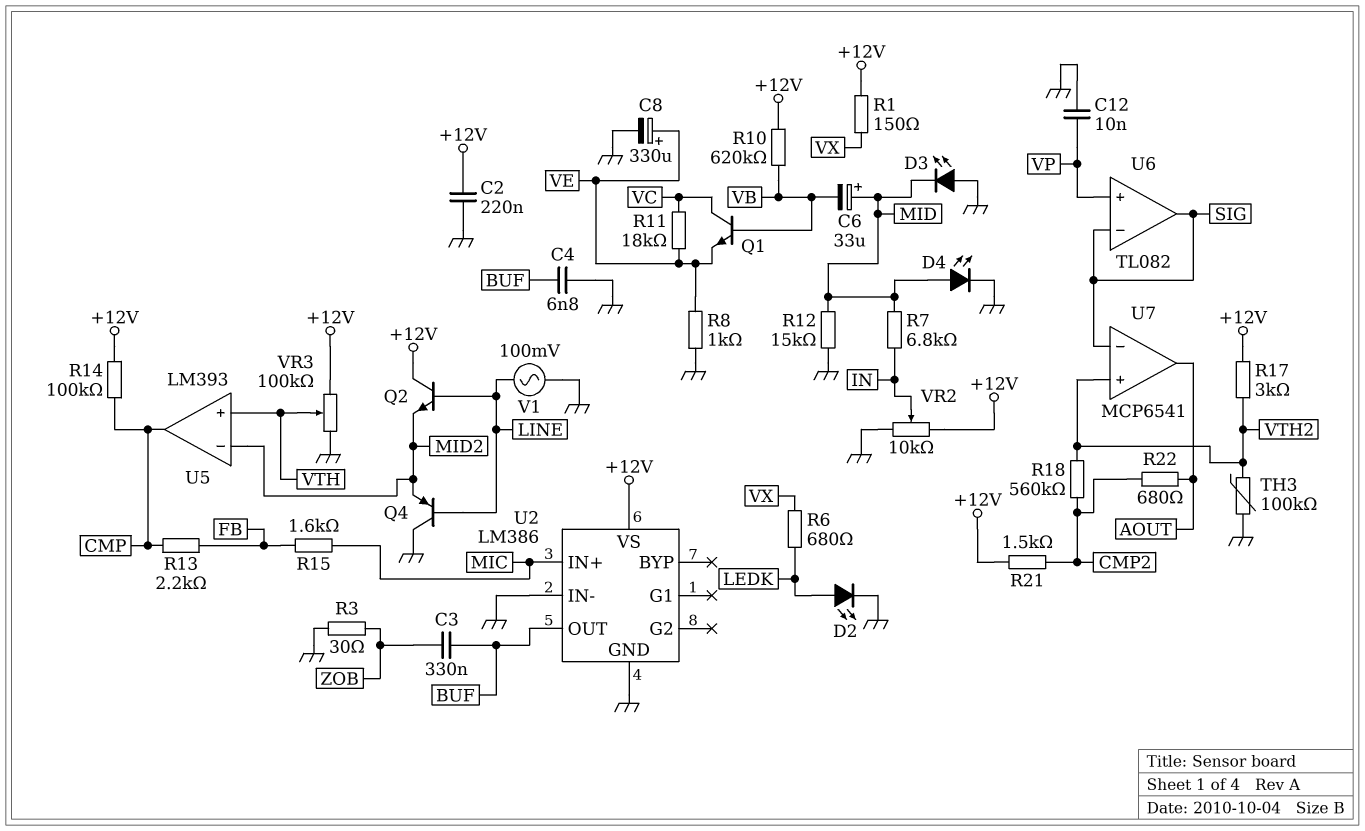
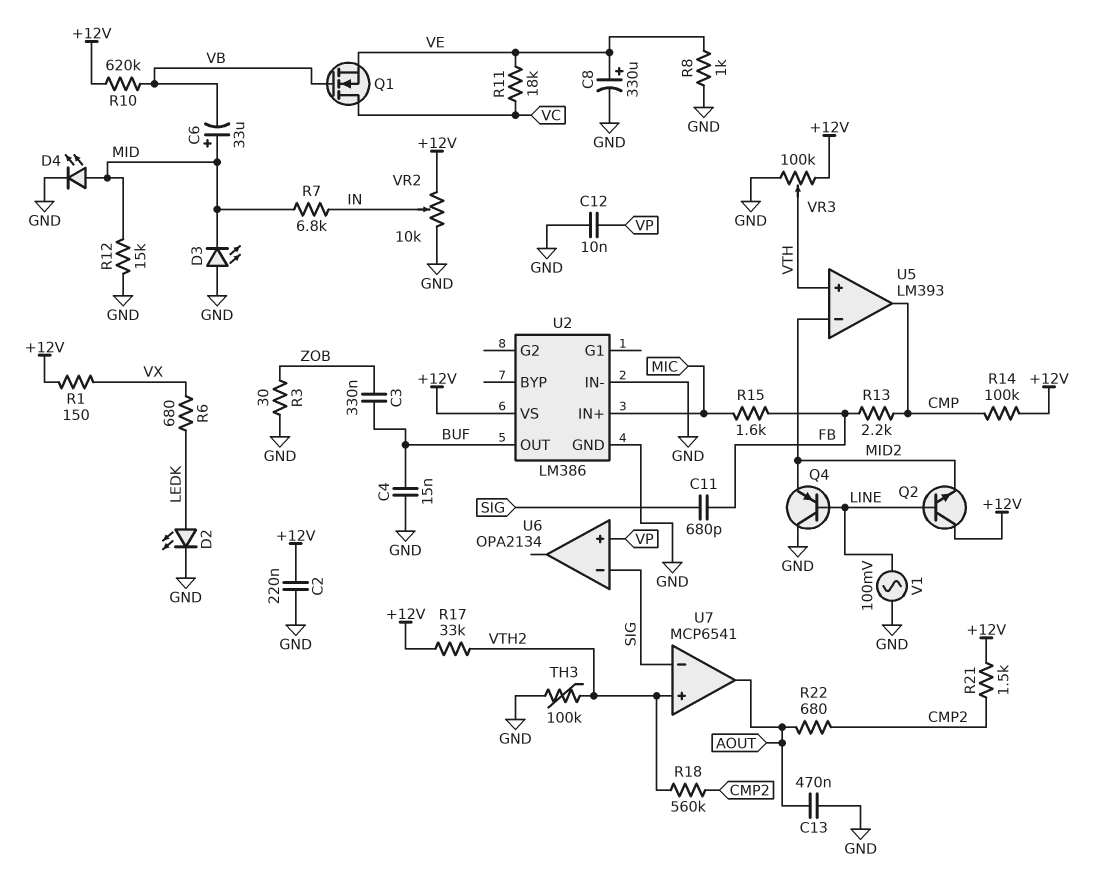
C4: 6.8nF (BUF, GND) -> 15nF (BUF, GND)
C11: none -> 680pF (FB, SIG)
C13: none -> 470nF (AOUT, GND)
Q1: NPN (B VB, C VC, E VE) -> NMOS (G VB, D VC, S VE)
R17: 3k (+12V, VTH2) -> 33k (+12V, VTH2)
U6: TL082 -> OPA2134
U6 pin out: SIG -> none

